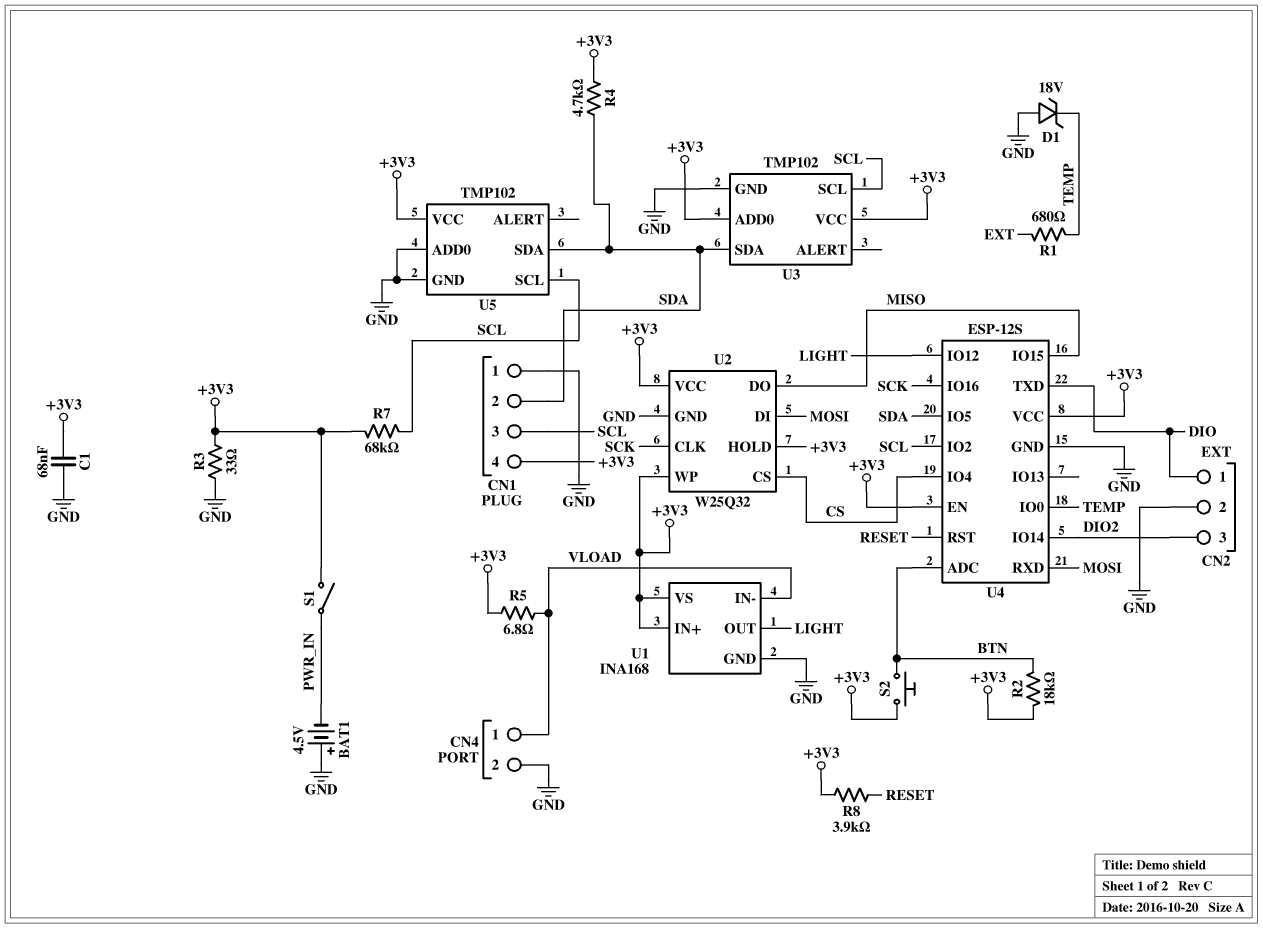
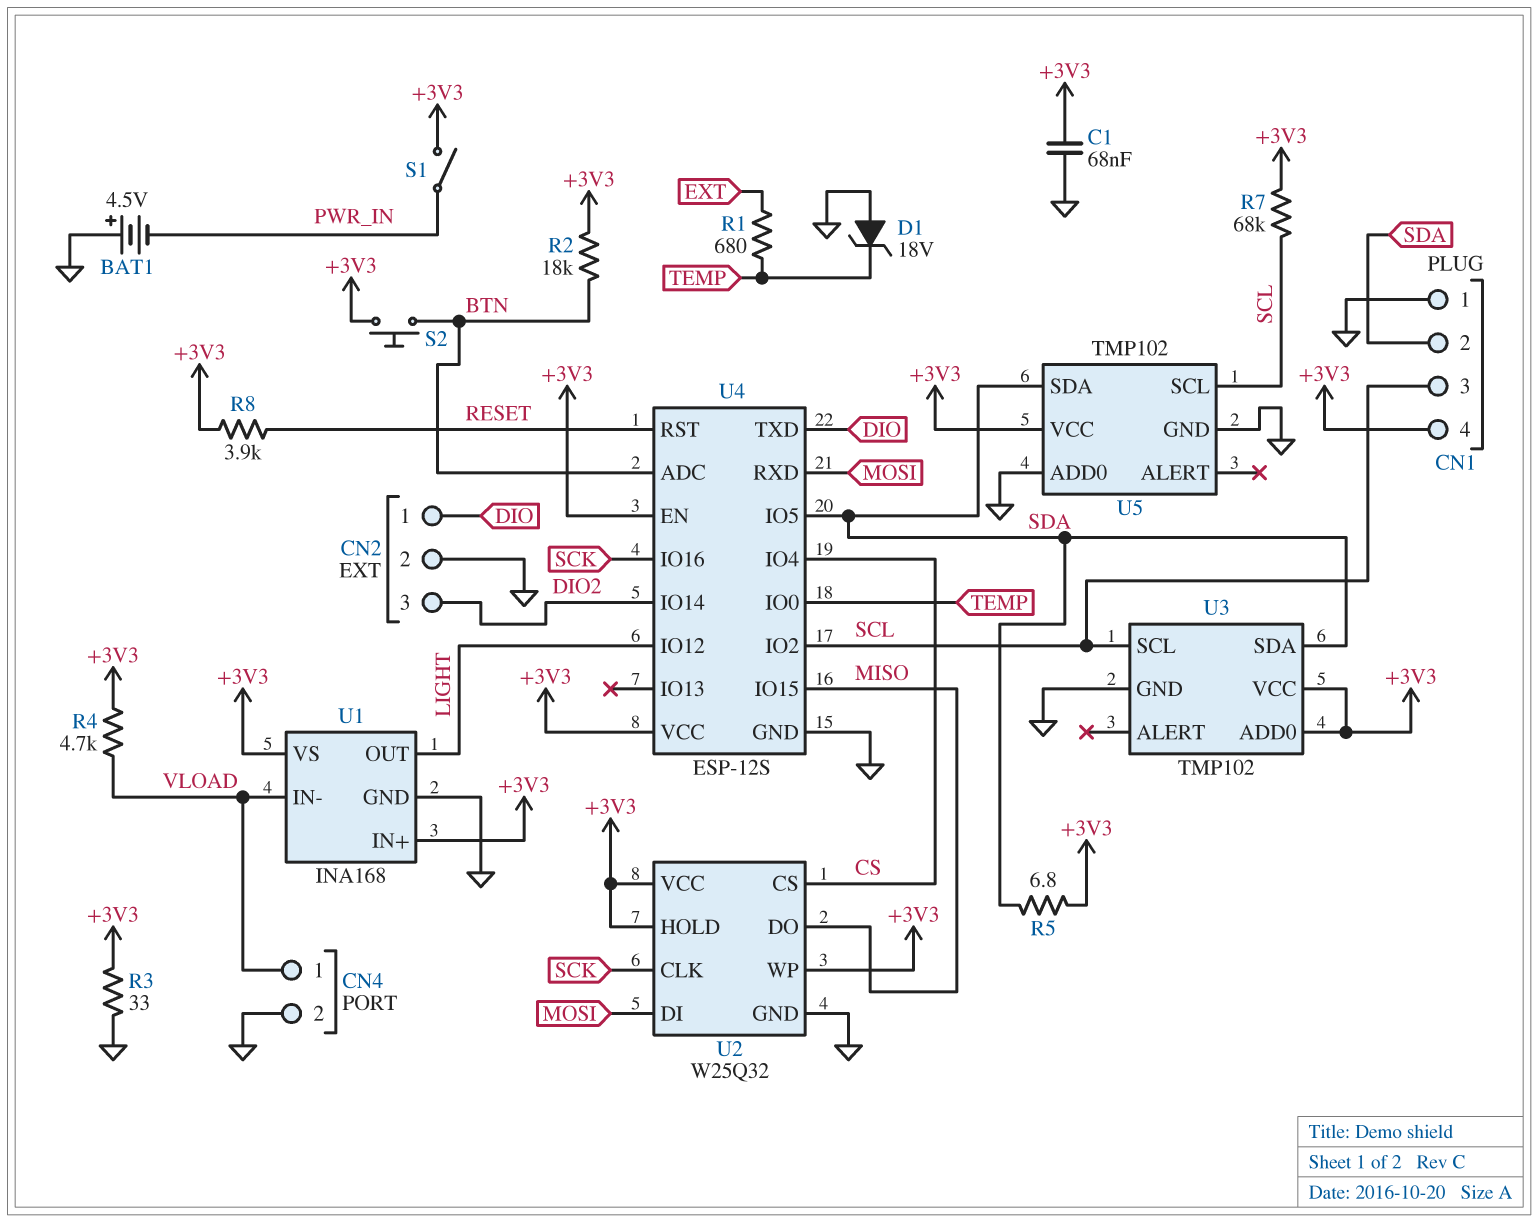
R4: 4.7k (+3V3, SDA) -> 4.7k (+3V3, VLOAD)
R5: 6.8 (+3V3, VLOAD) -> 6.8 (+3V3, SDA)

